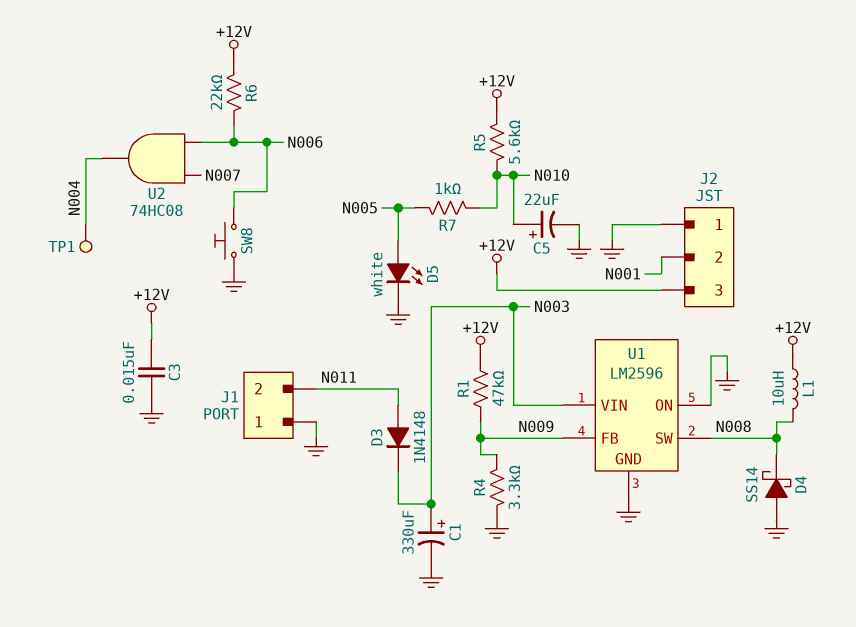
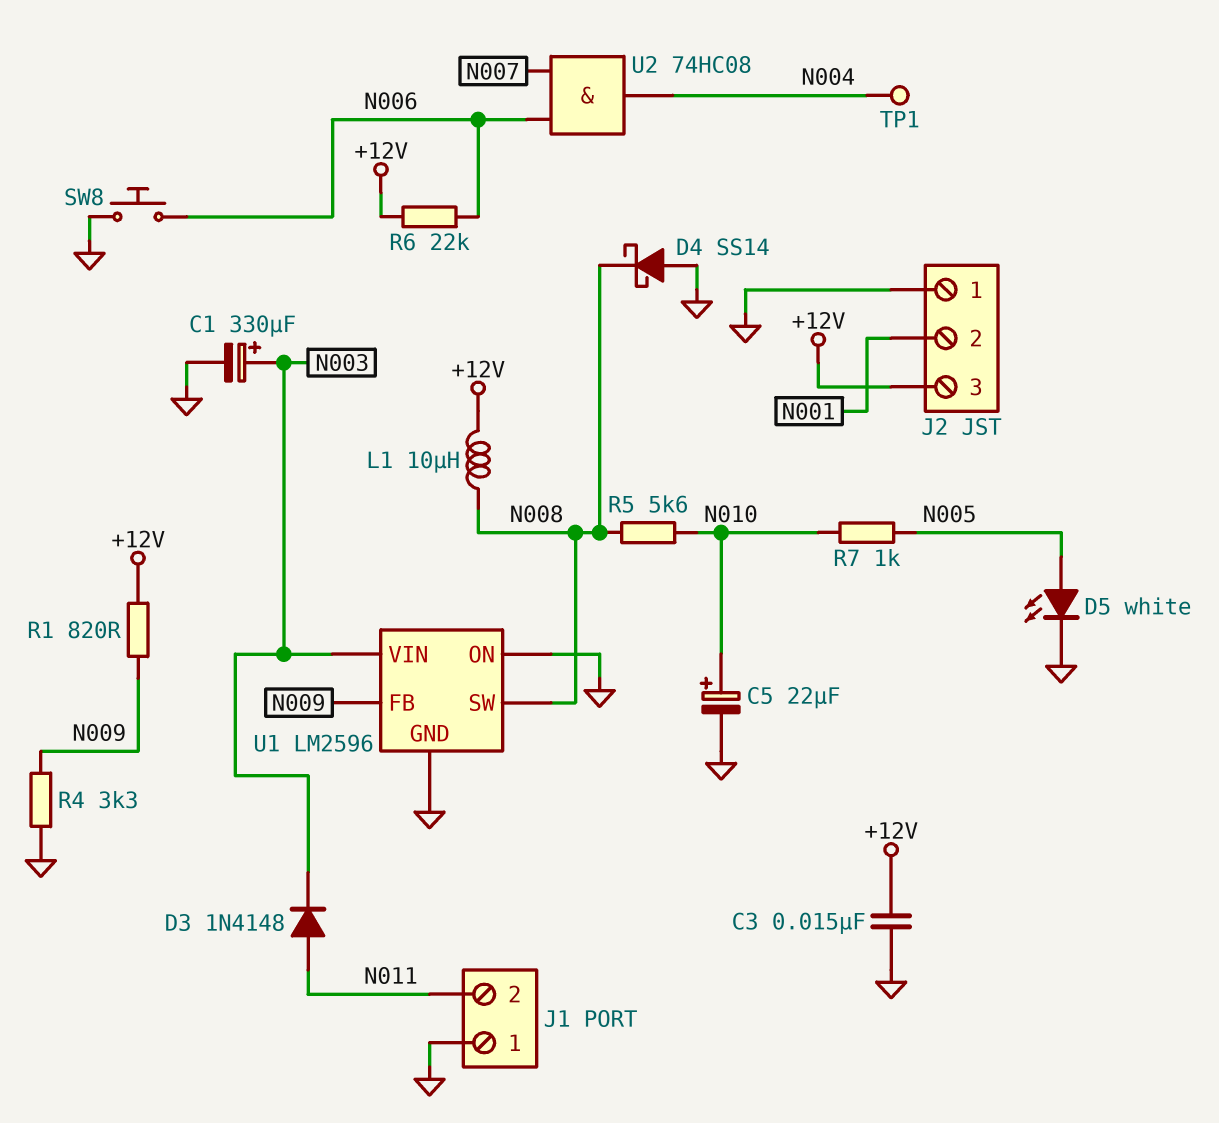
R1: 47k (+12V, N009) -> 820 (+12V, N009)
R5: 5.6k (+12V, N010) -> 5.6k (N008, N010)

